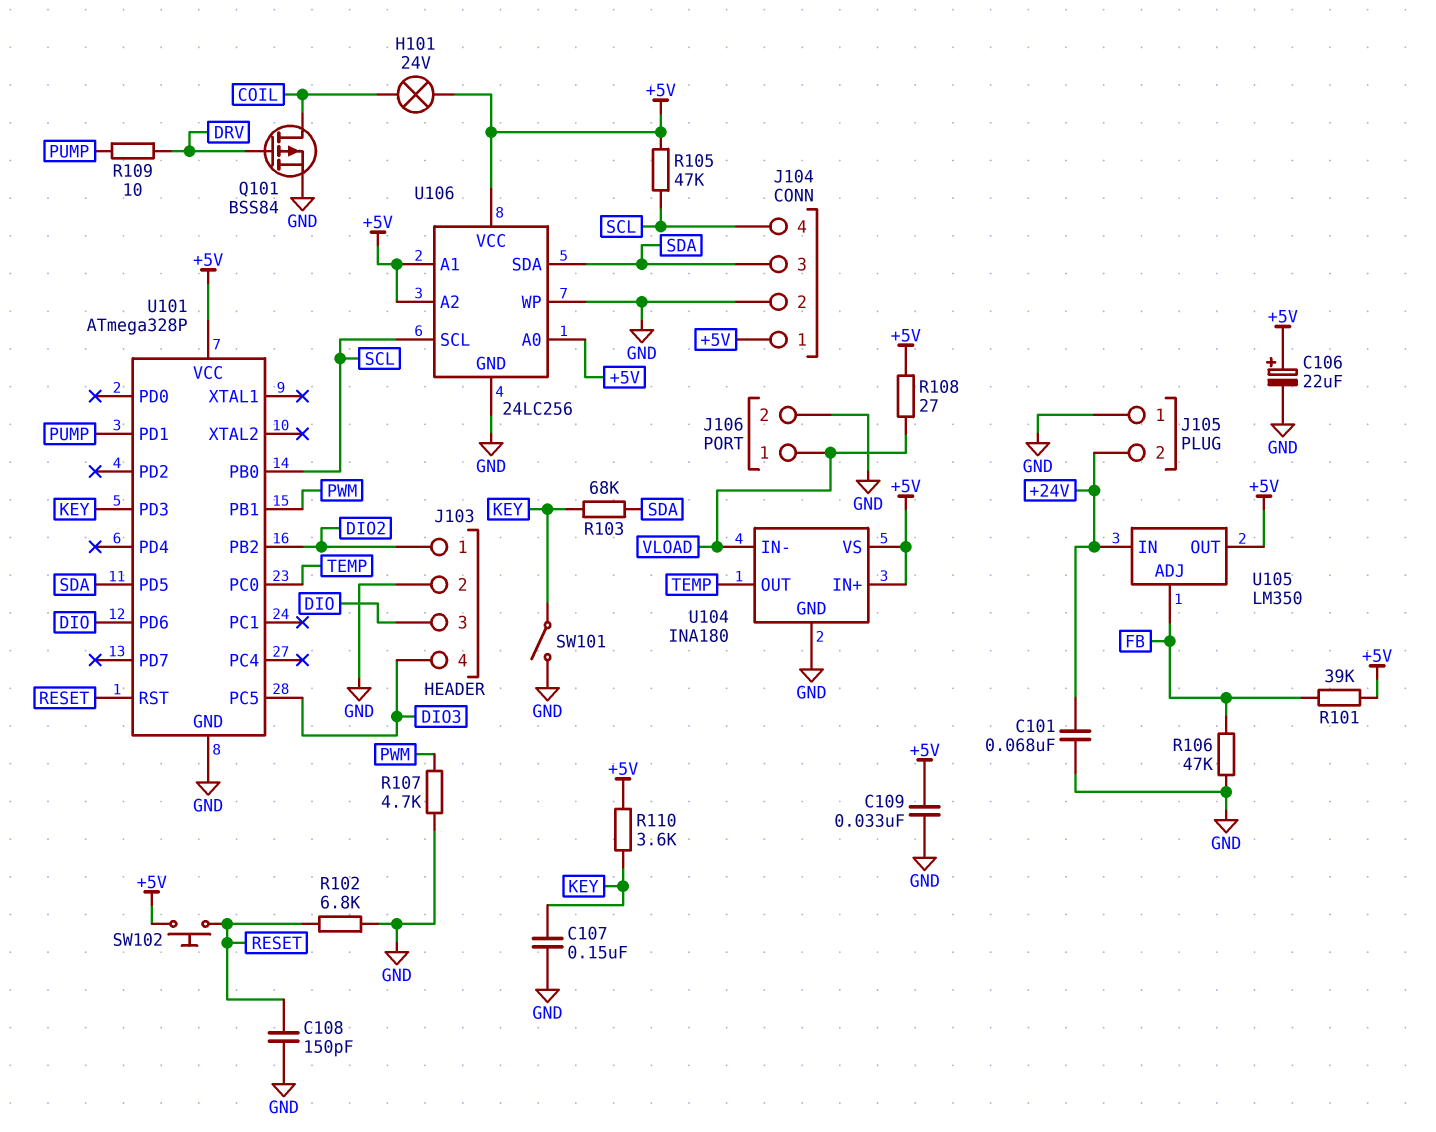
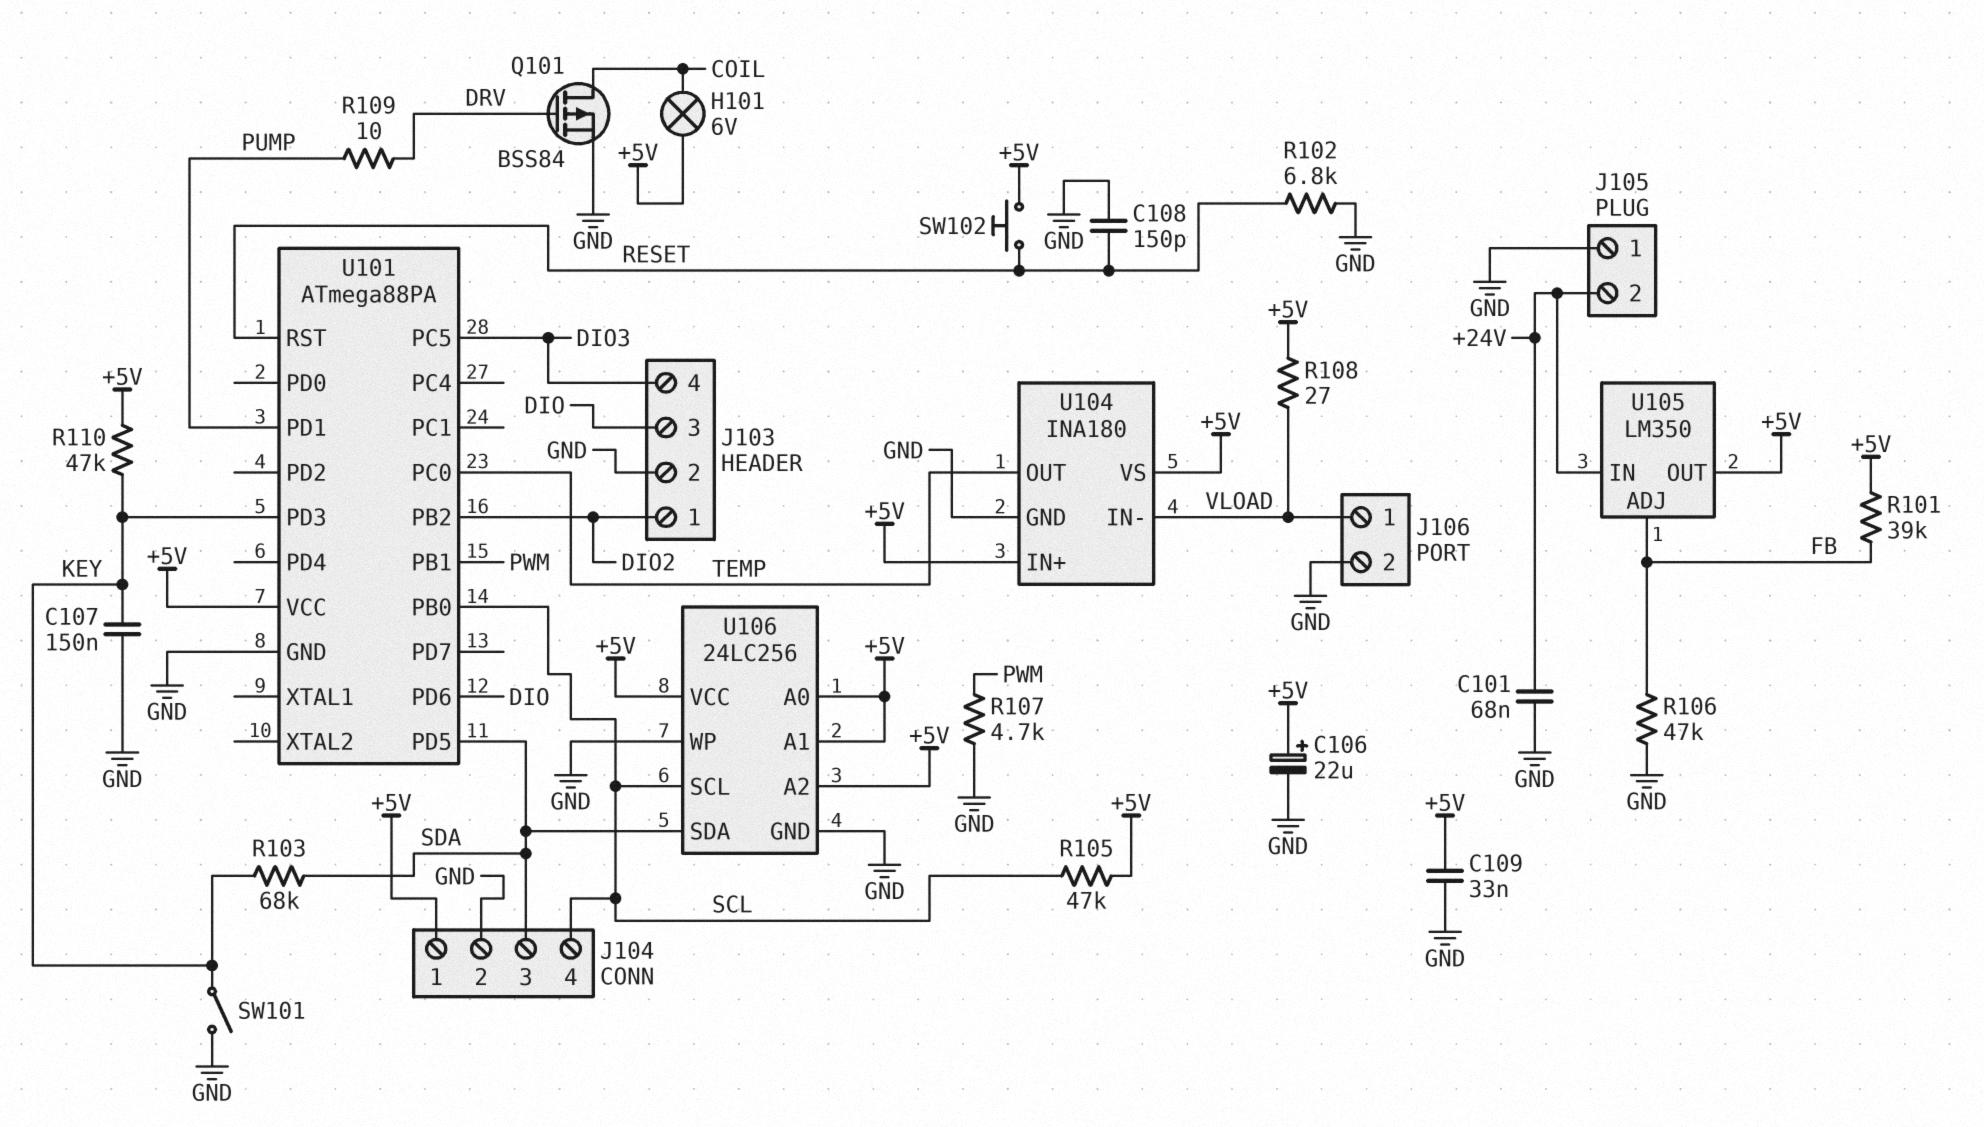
H101: lamp 24V (+5V, COIL) -> lamp 6V (+5V, COIL)
R110: 3.6k (+5V, KEY) -> 47k (+5V, KEY)
U101: ATmega328P -> ATmega88PA

